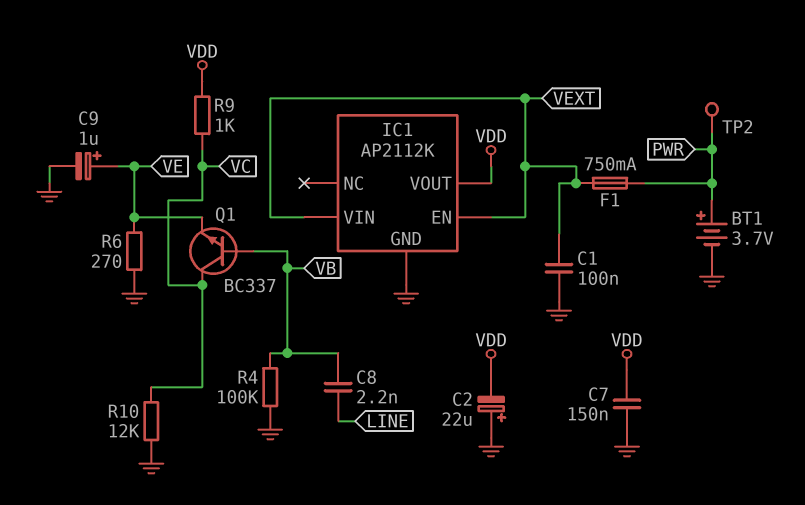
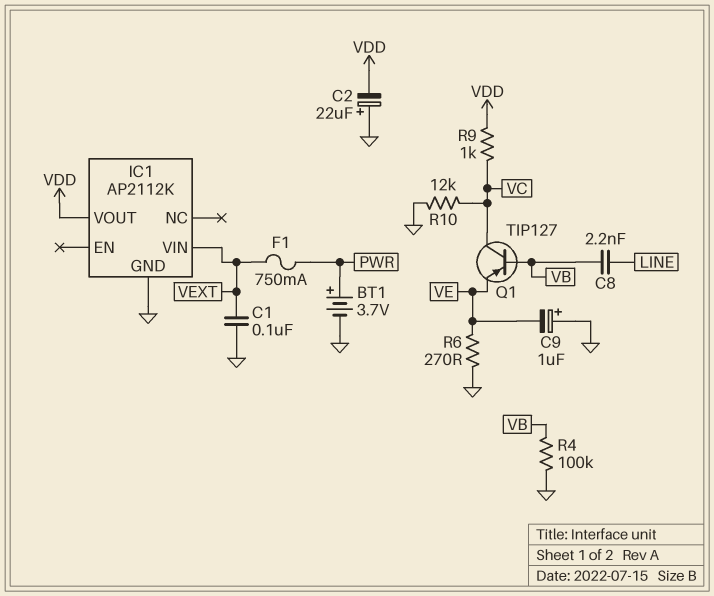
C7: 150nF (GND, VDD) -> none
C9: 1uF (plus VE, minus GND) -> 1uF (plus GND, minus VE)
IC1 pin EN: VEXT -> none
Q1: NPN BC337 (B VB, C VC, E VE) -> PNP TIP127 (B VB, C VC, E VE)
TP2: test point (PWR) -> none

